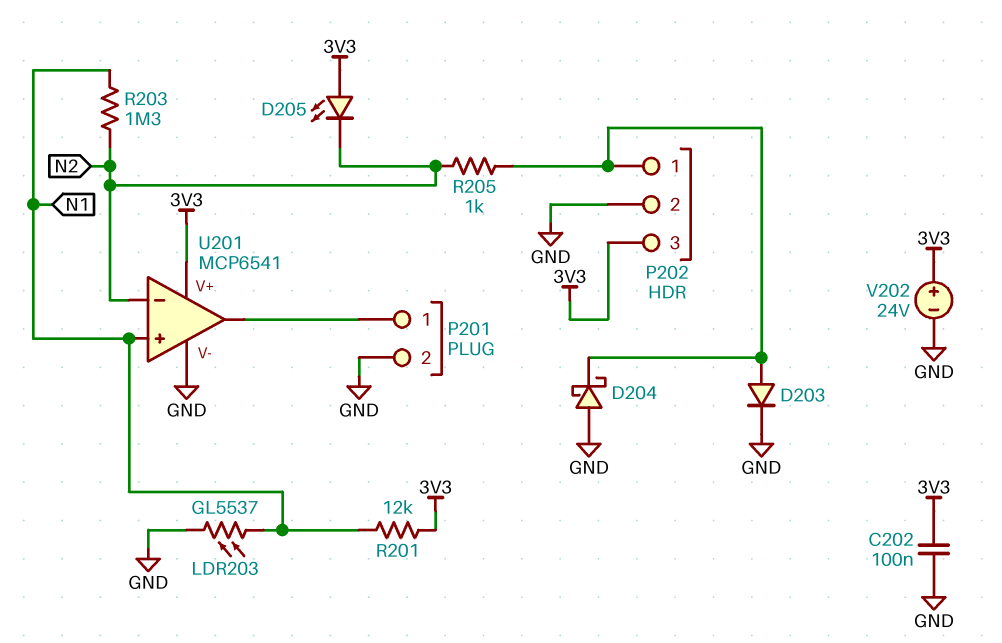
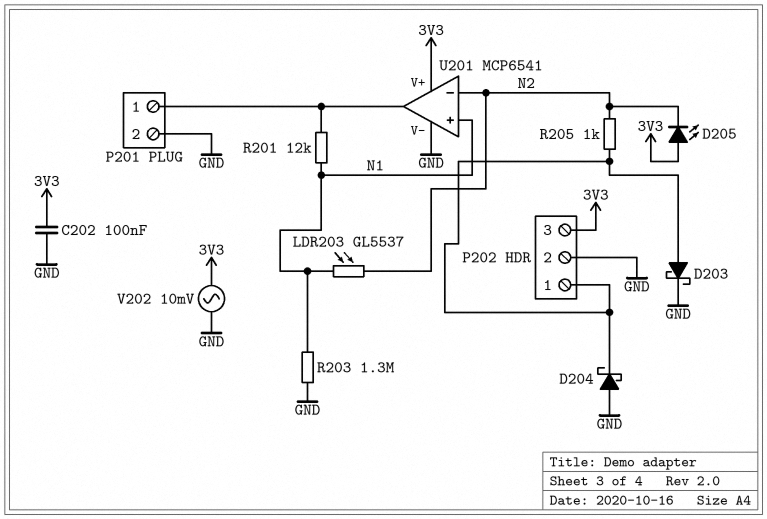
D203: diode (A P202/1, K GND) -> schottky (A P202/1, K GND)
LDR203: GL5537 (GND, N1) -> GL5537 (N1, N2)
R201: 12k (3V3, N1) -> 12k (N1, P201/1)
R203: 1.3M (N1, N2) -> 1.3M (GND, N1)
V202: 24V (plus 3V3, minus GND) -> AC 10mV (3V3, GND)

